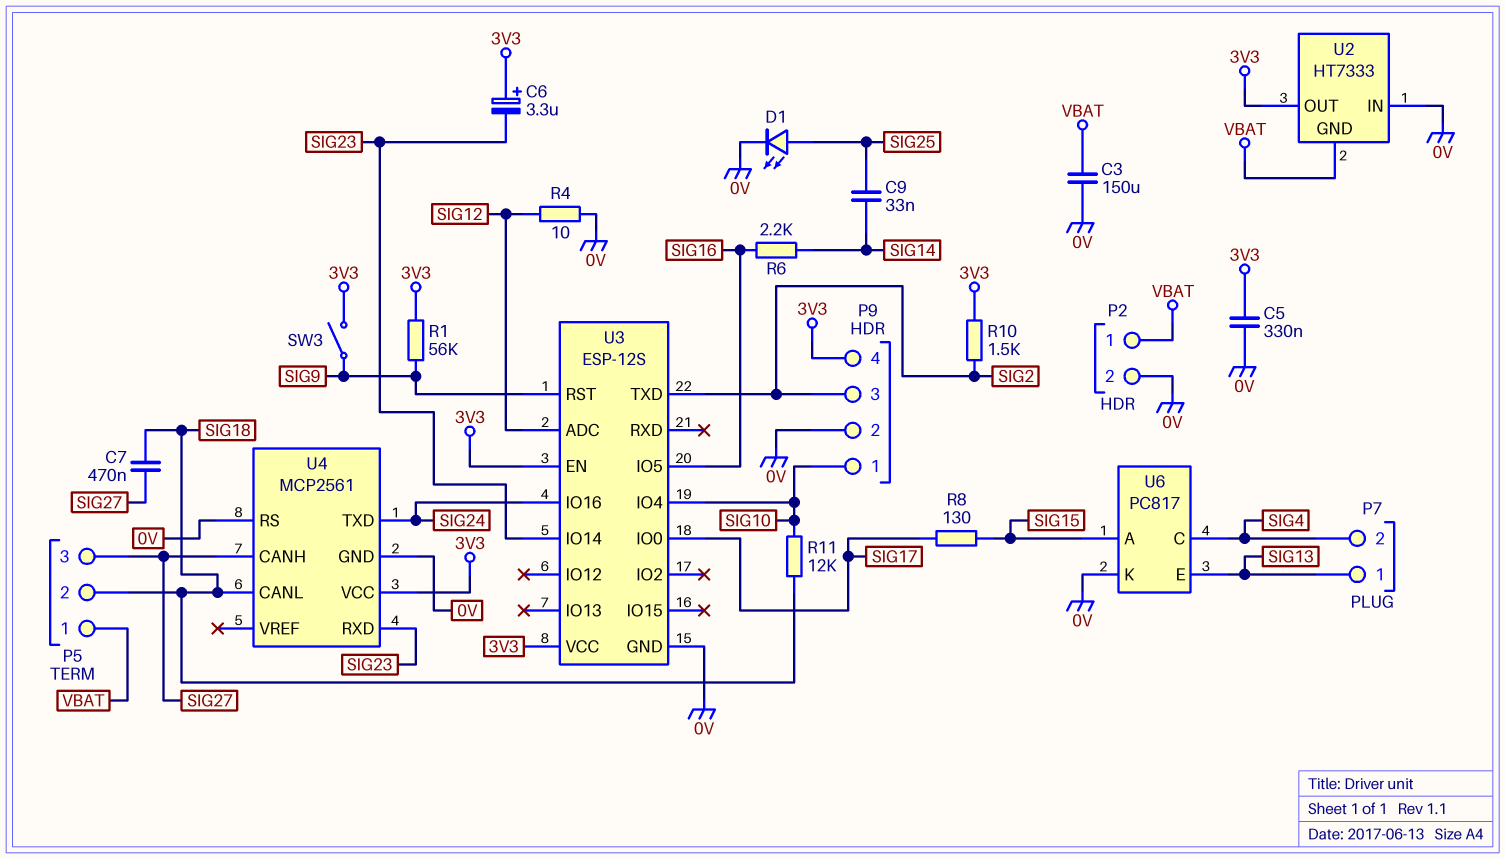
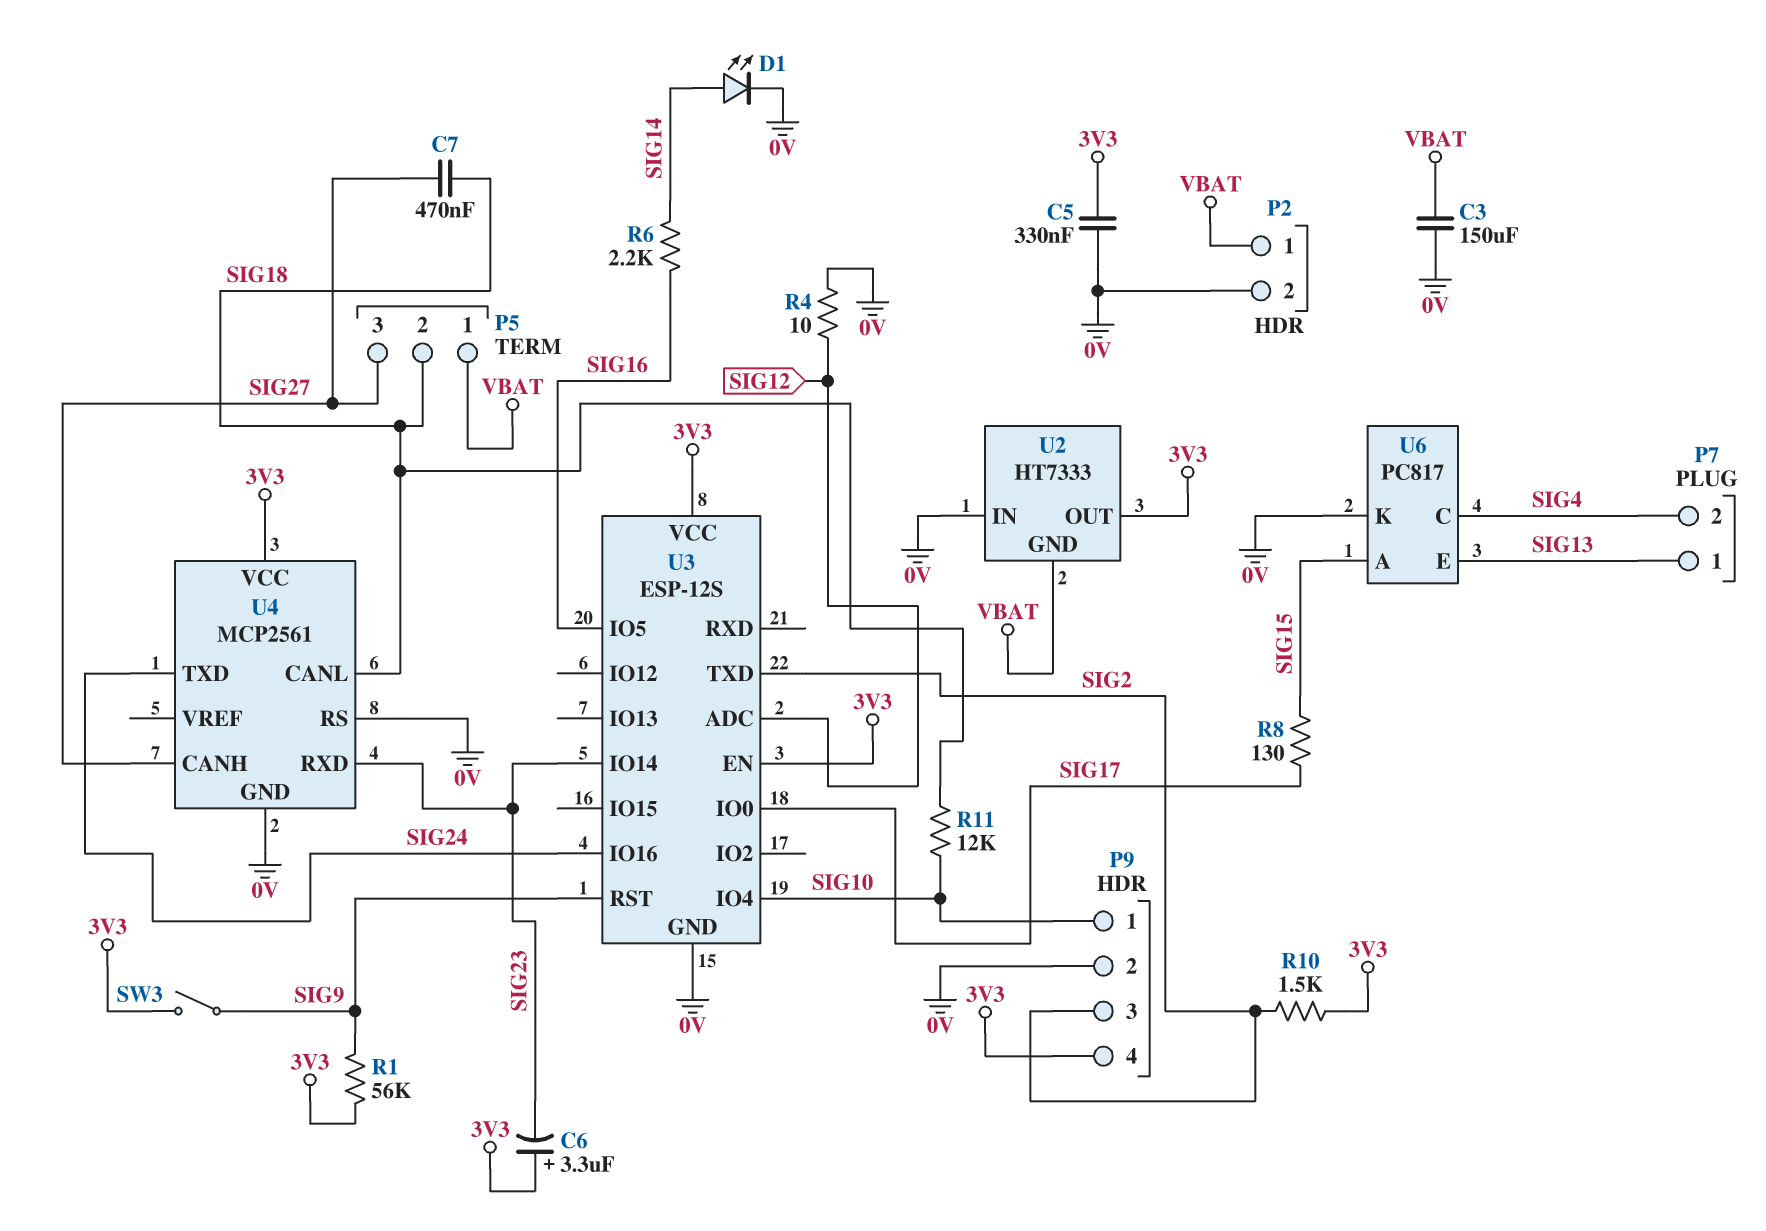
C9: 33nF (SIG14, SIG25) -> none
D1: LED (A SIG25, K 0V) -> LED (A SIG14, K 0V)

